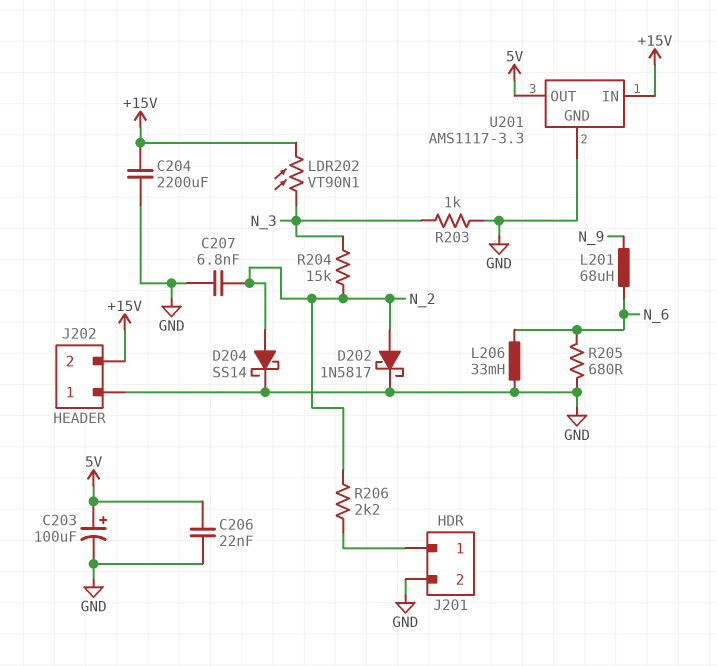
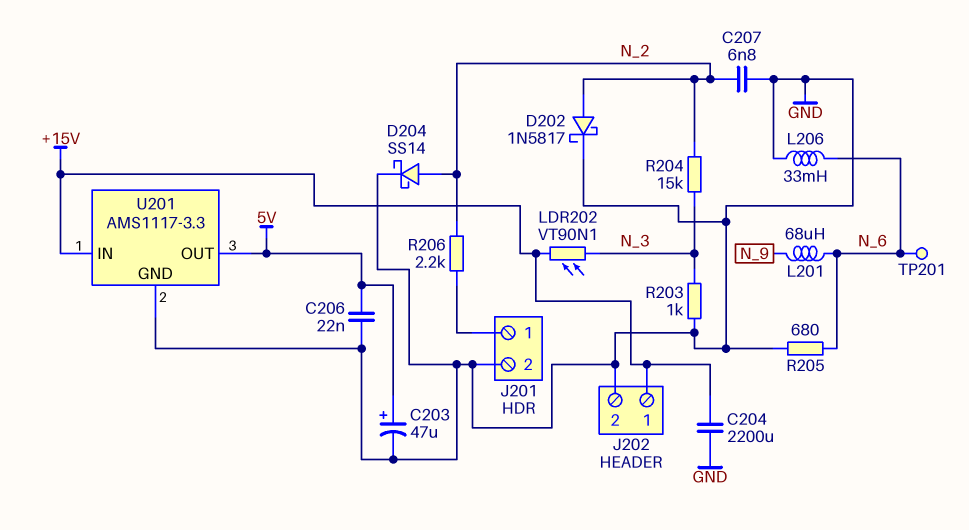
C203: 100uF (plus 5V, minus GND) -> 47uF (plus 5V, minus GND)
J202 pin 1: GND -> +15V
J202 pin 2: +15V -> GND
TP201: none -> test point (N_6)

